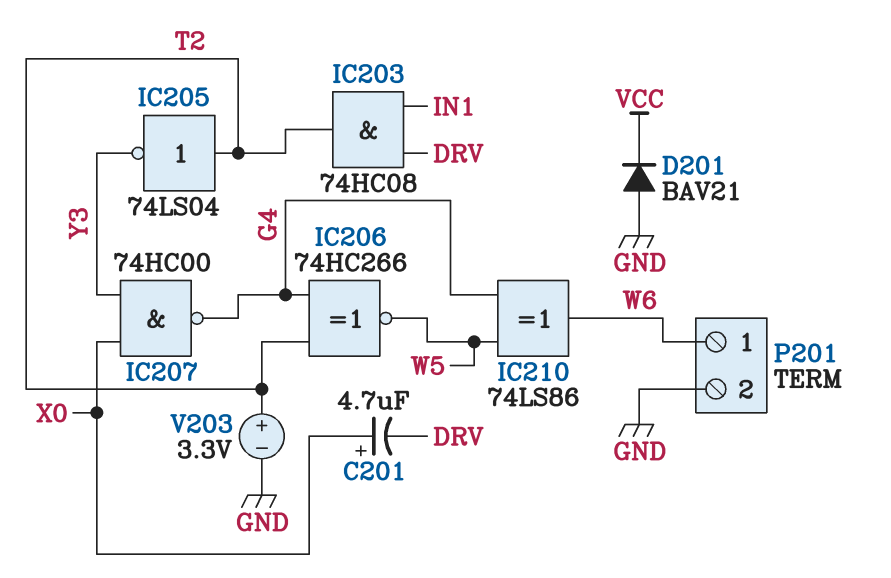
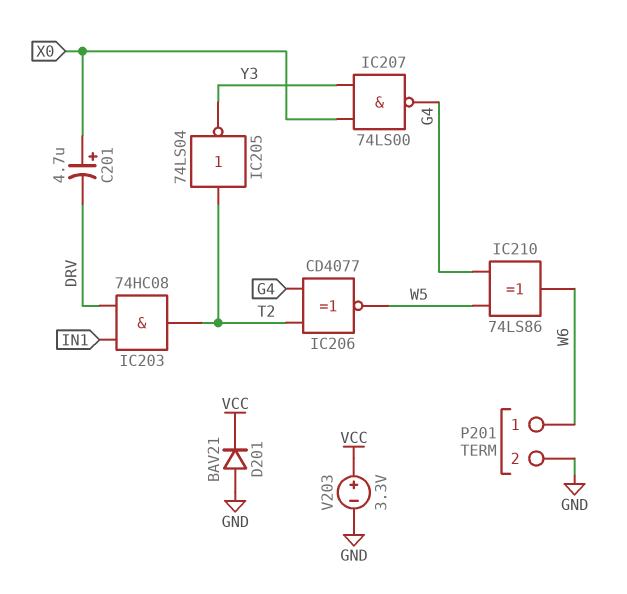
IC206: XNOR 74HC266 (in G4, in T2, out W5) -> XNOR CD4077 (in G4, in T2, out W5)
IC207: NAND 74HC00 (in X0, in Y3, out G4) -> NAND 74LS00 (in X0, in Y3, out G4)
V203: 3.3V (plus T2, minus GND) -> 3.3V (plus VCC, minus GND)

